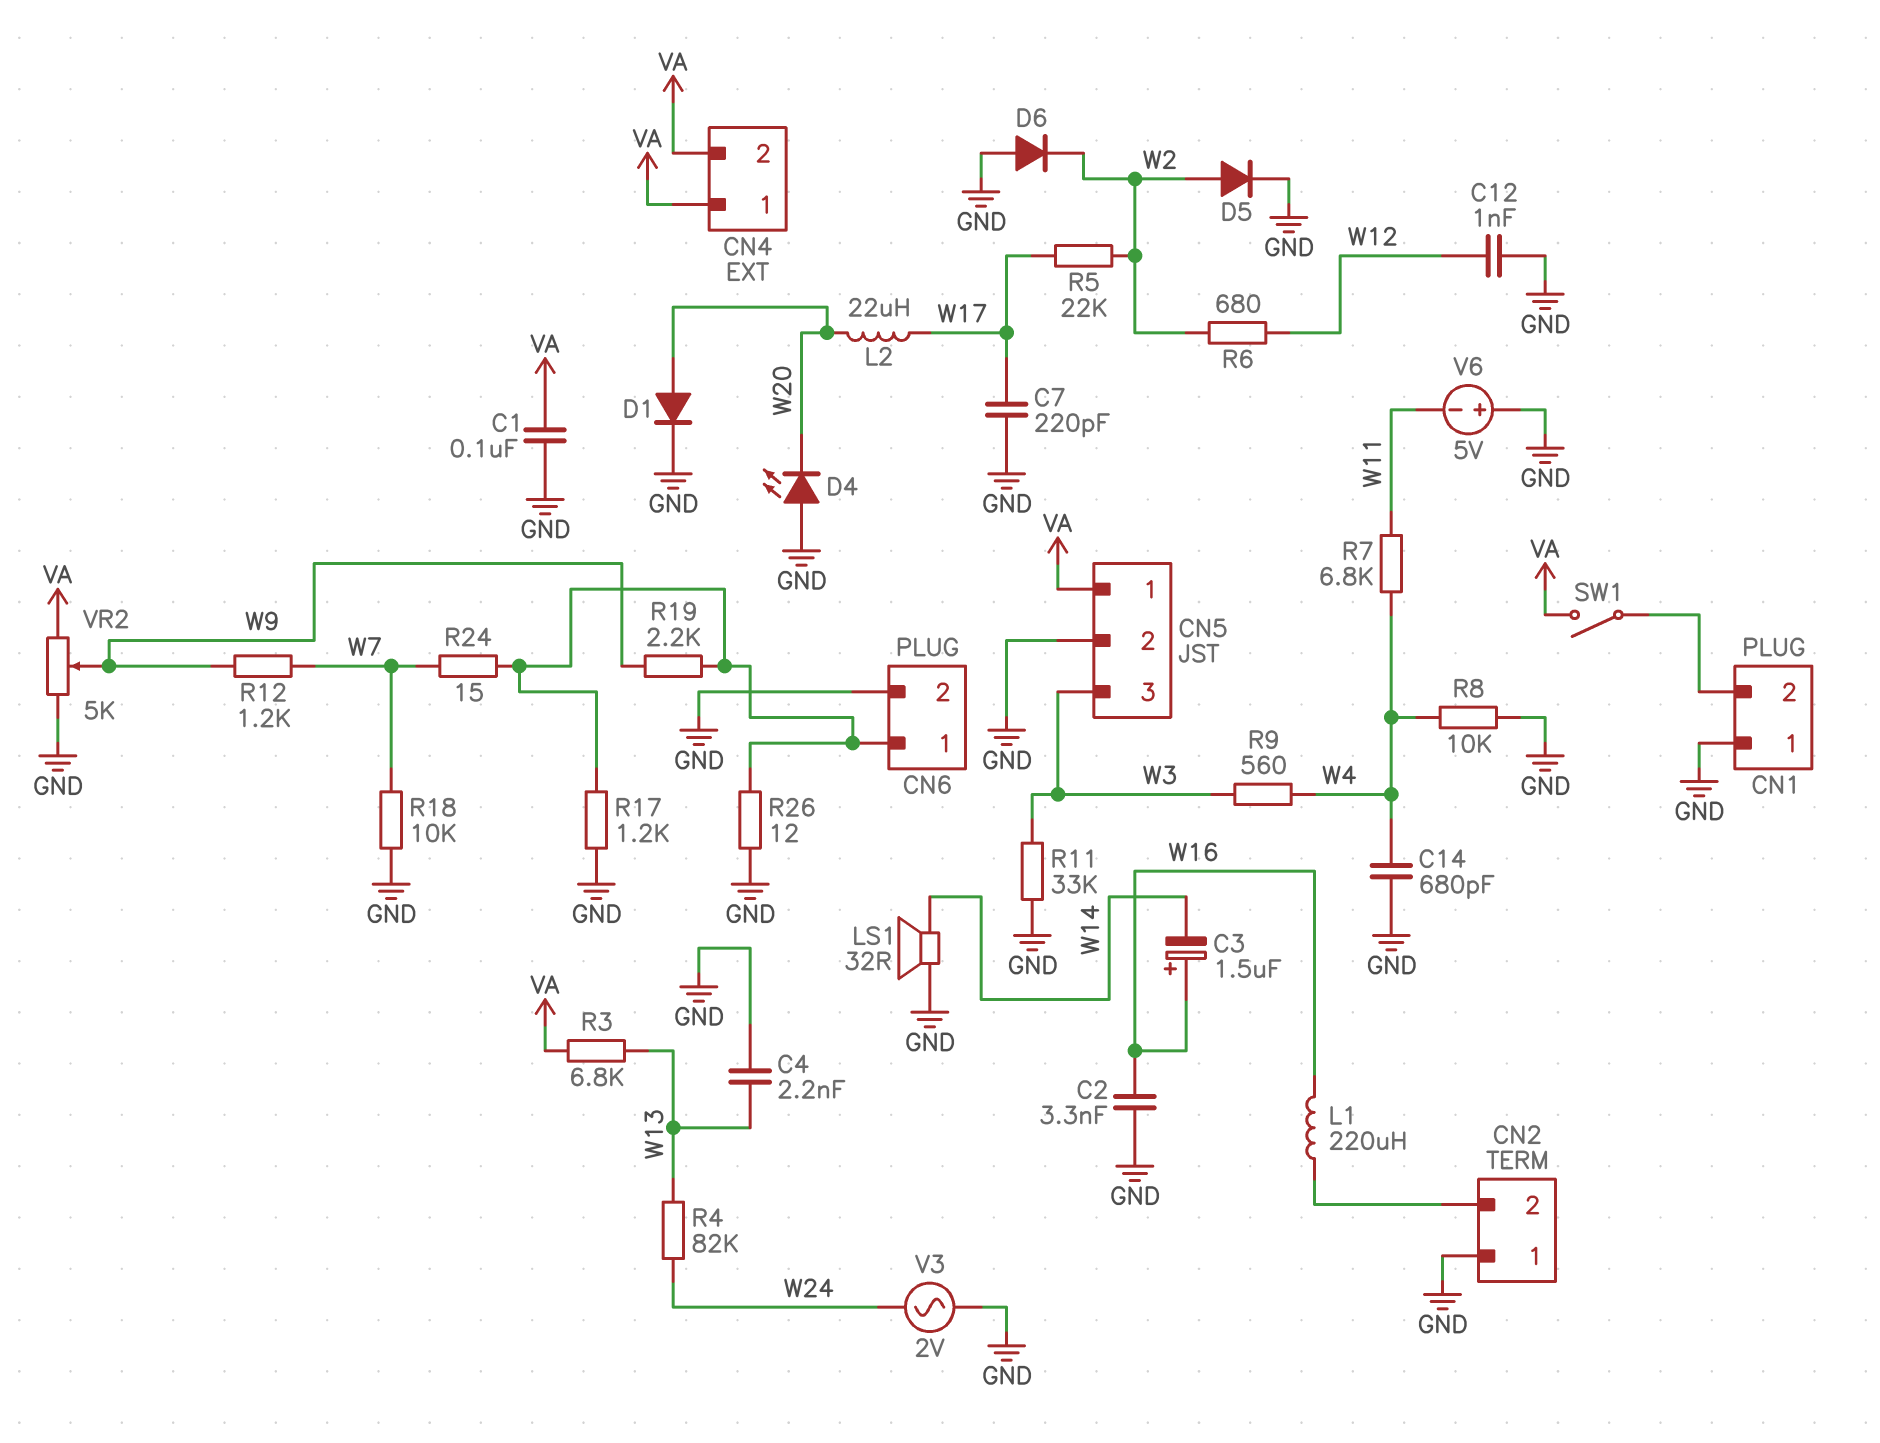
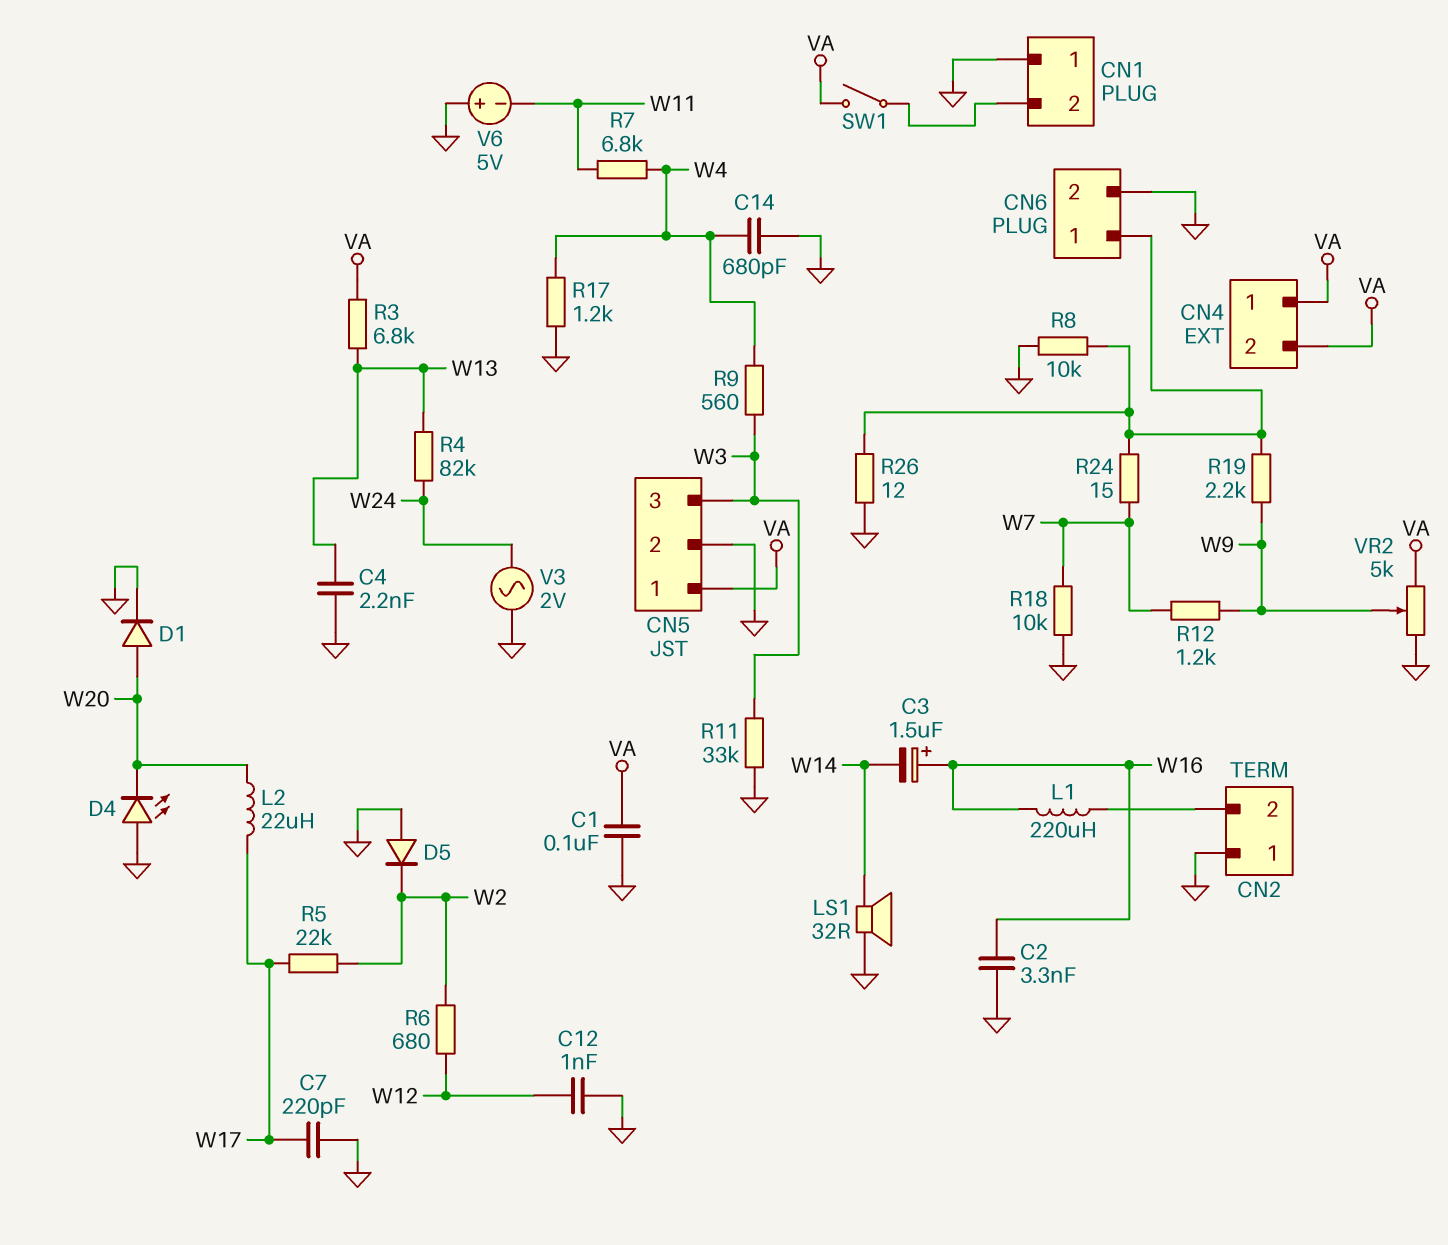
D5: diode (A W2, K GND) -> diode (A GND, K W2)
D6: diode (A GND, K W2) -> none
R8: 10k (GND, W4) -> 10k (CN6/1, GND)
R17: 1.2k (CN6/1, GND) -> 1.2k (GND, W4)

